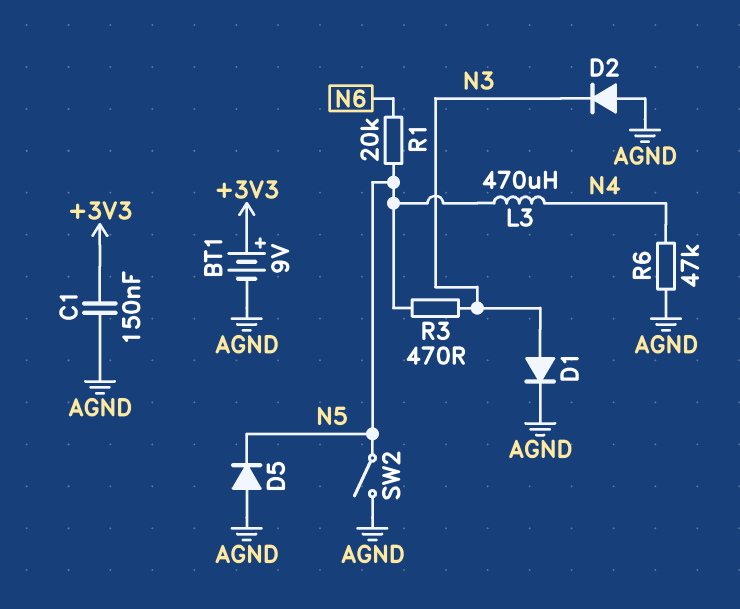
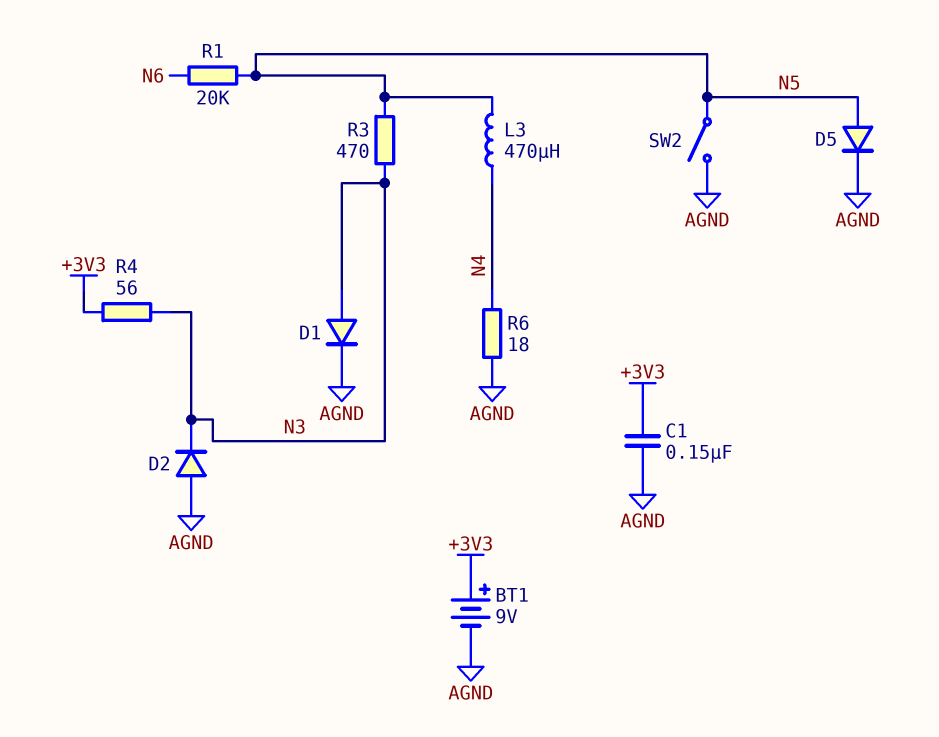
D5: diode (A AGND, K N5) -> diode (A N5, K AGND)
R4: none -> 56 (+3V3, N3)
R6: 47k (AGND, N4) -> 18 (AGND, N4)

